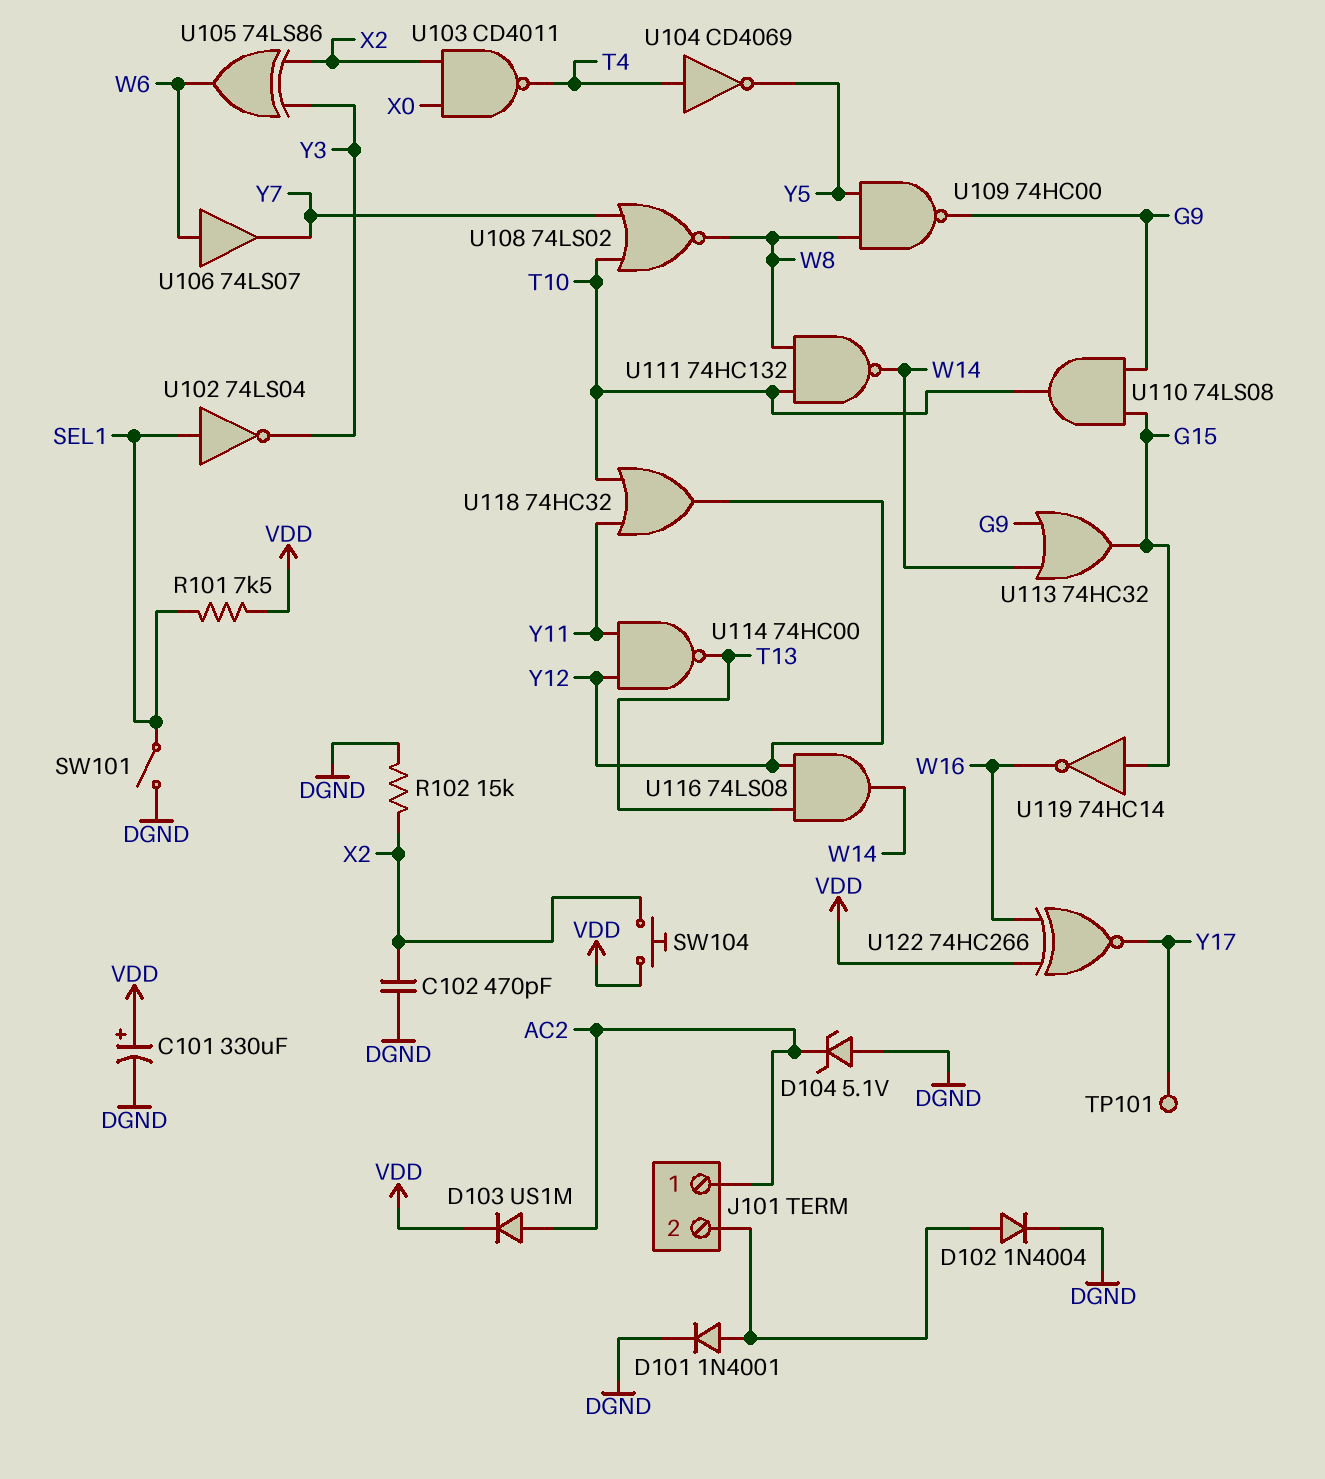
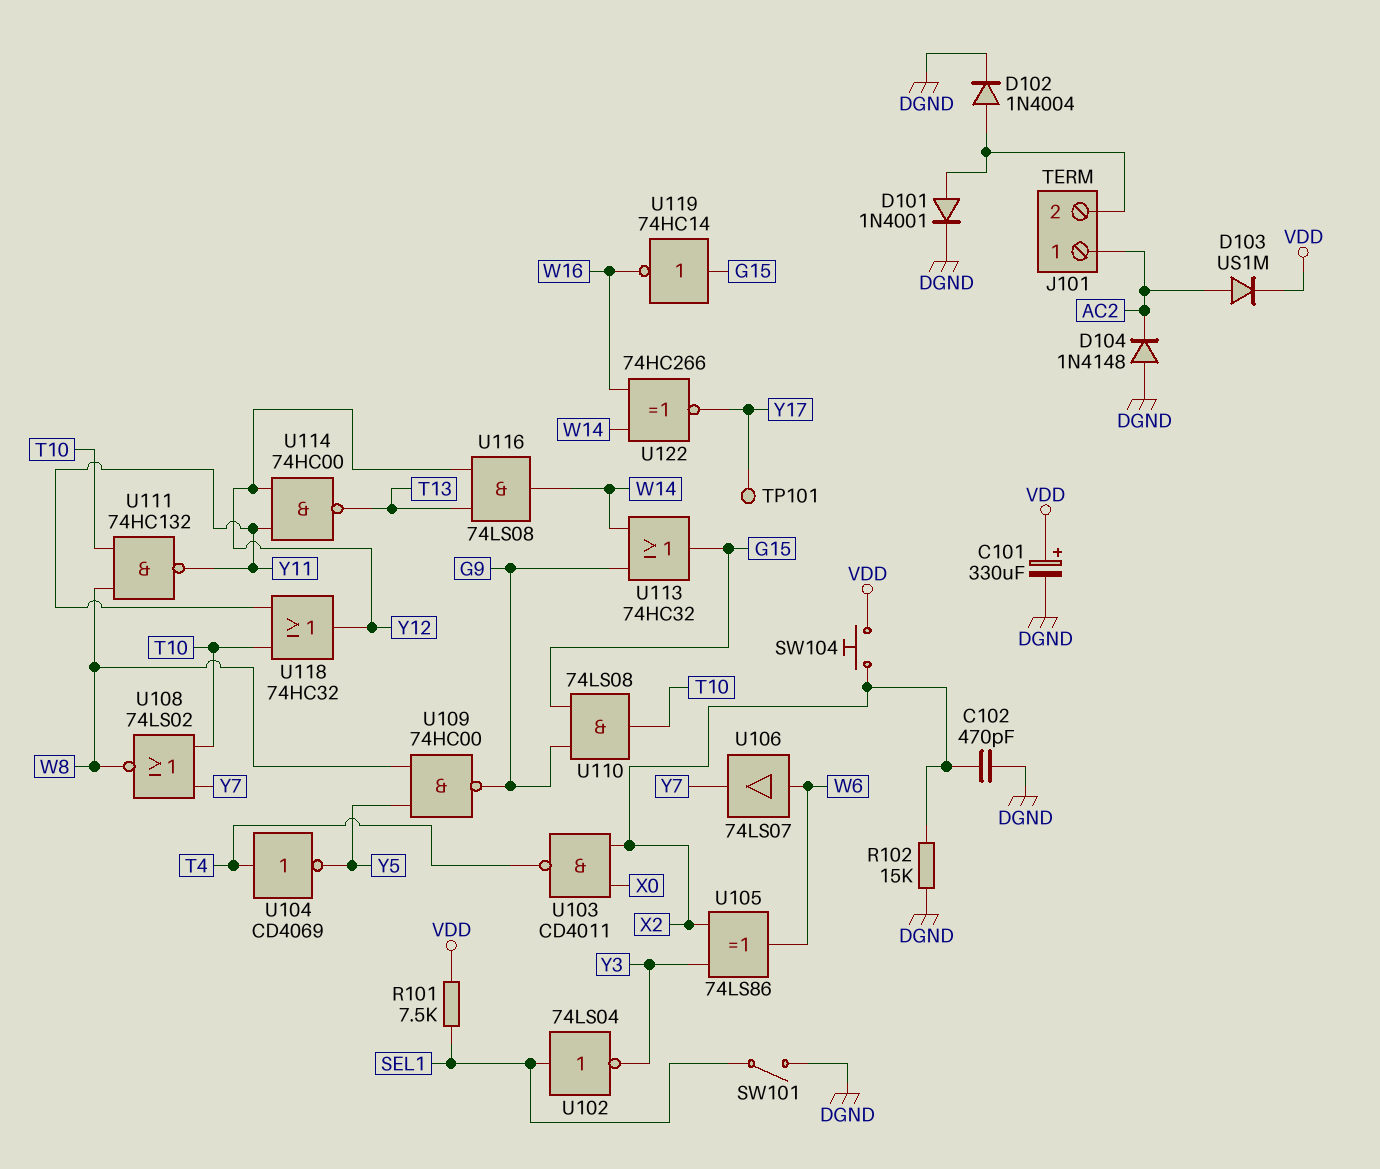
D104: zener 5.1V (A DGND, K AC2) -> diode 1N4148 (A DGND, K AC2)
U111: NAND 74HC132 (in T10, in W8, out W14) -> NAND 74HC132 (in T10, in W8, out Y11)
U122: XNOR 74HC266 (in VDD, in W16, out Y17) -> XNOR 74HC266 (in W14, in W16, out Y17)

